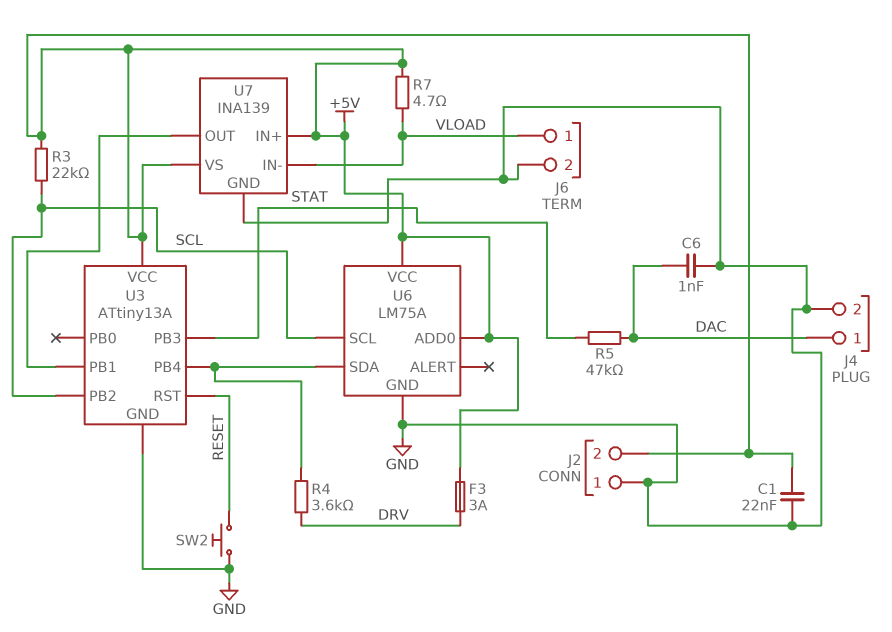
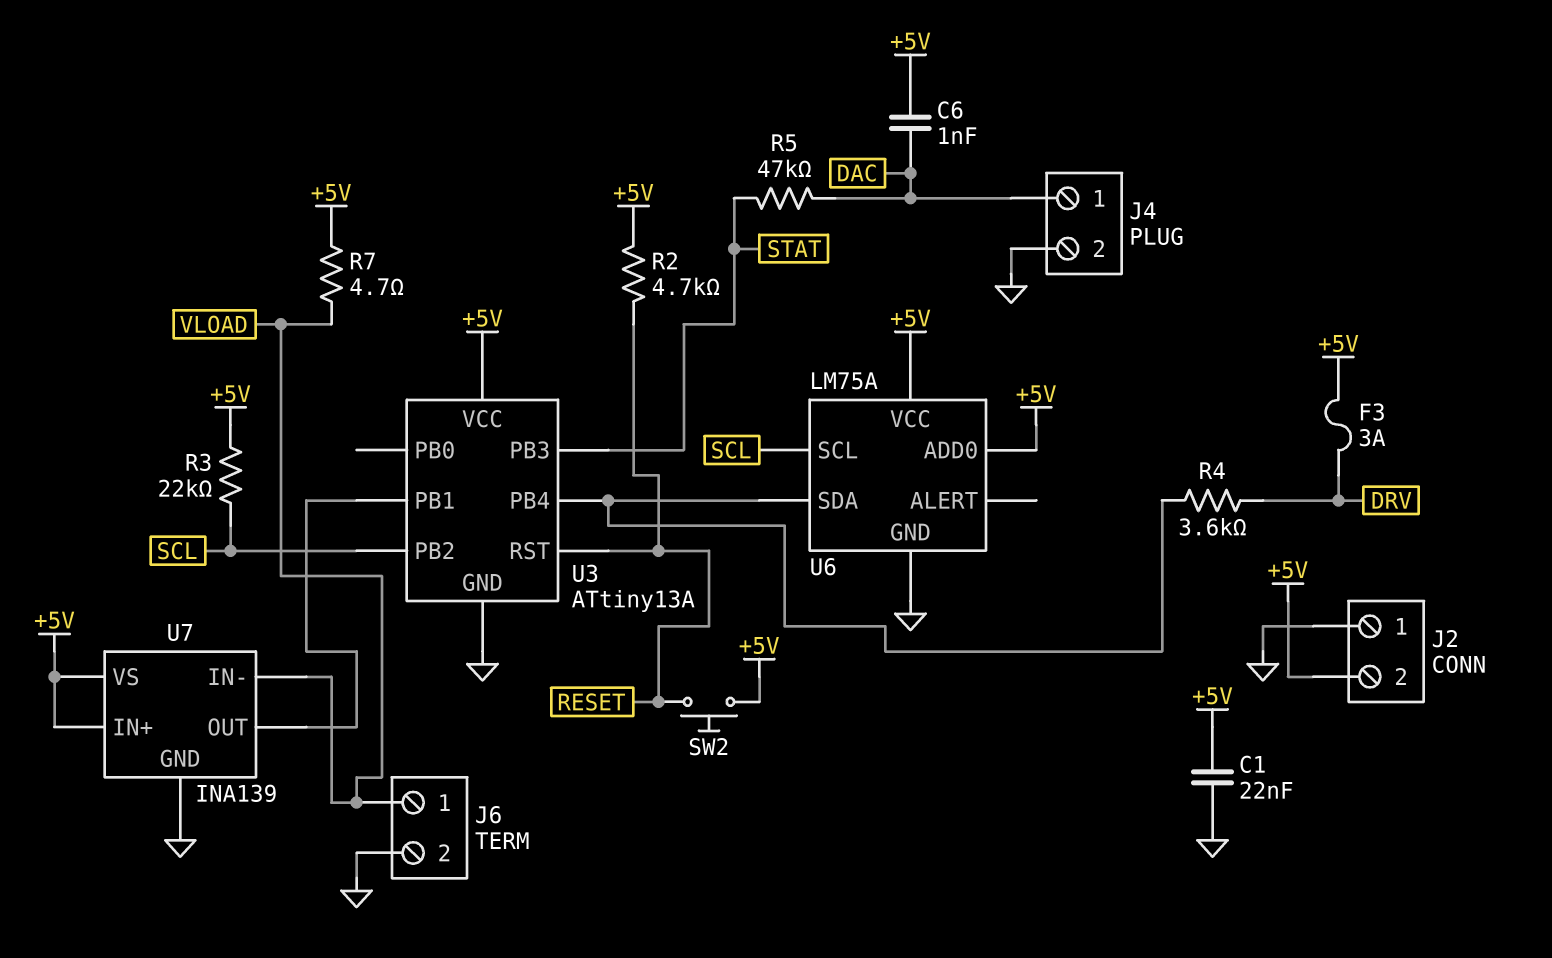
C6: 1nF (DAC, GND) -> 1nF (+5V, DAC)
R2: none -> 4.7k (+5V, RESET)
SW2: button (GND, RESET) -> button (+5V, RESET)

